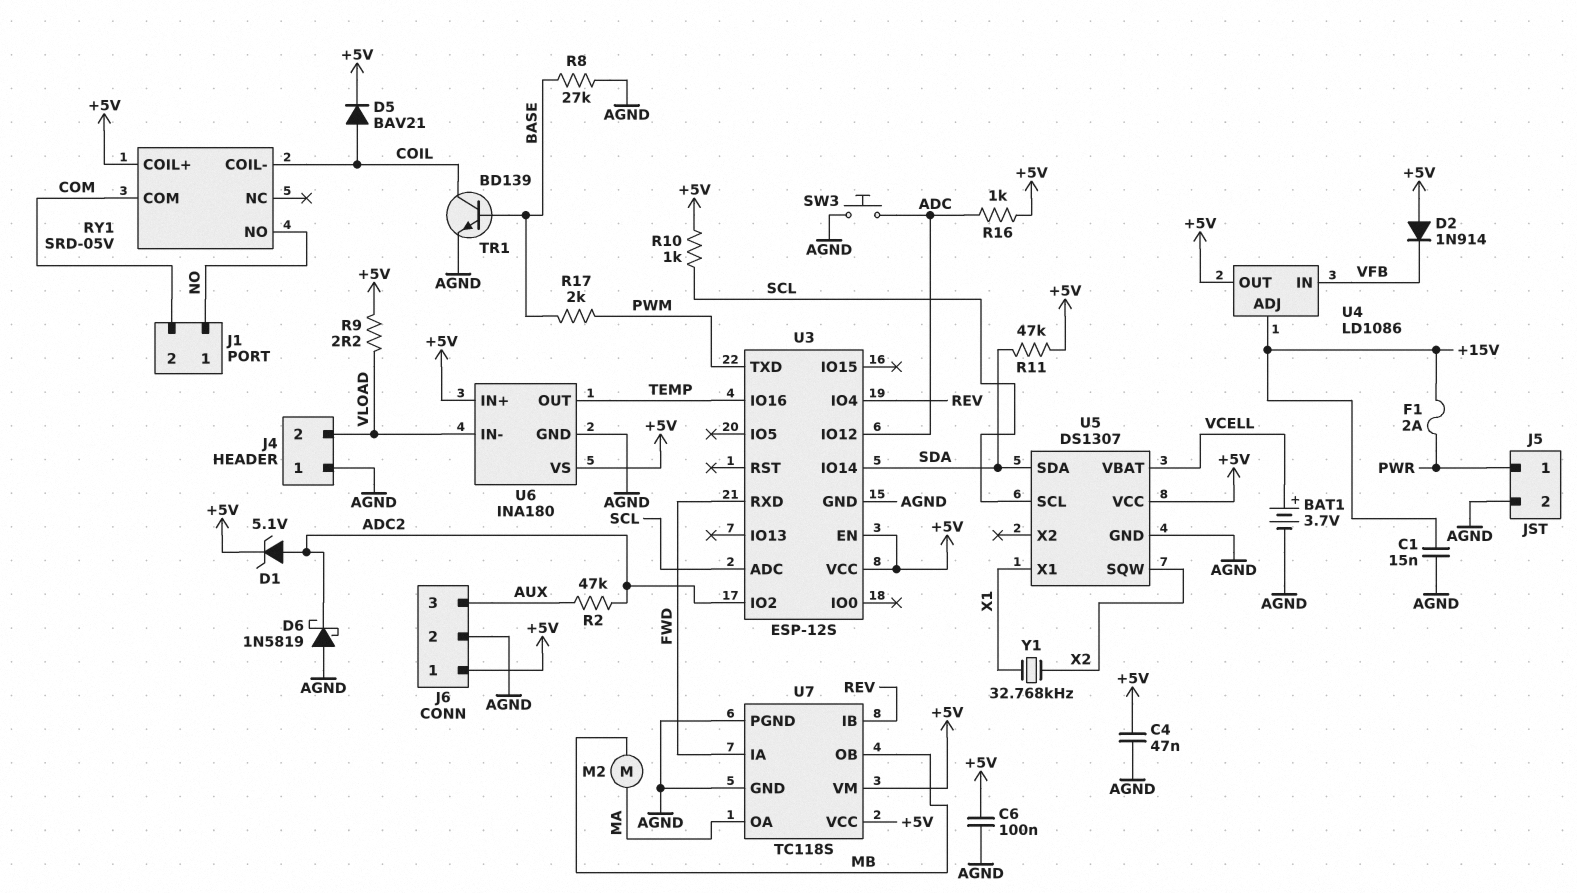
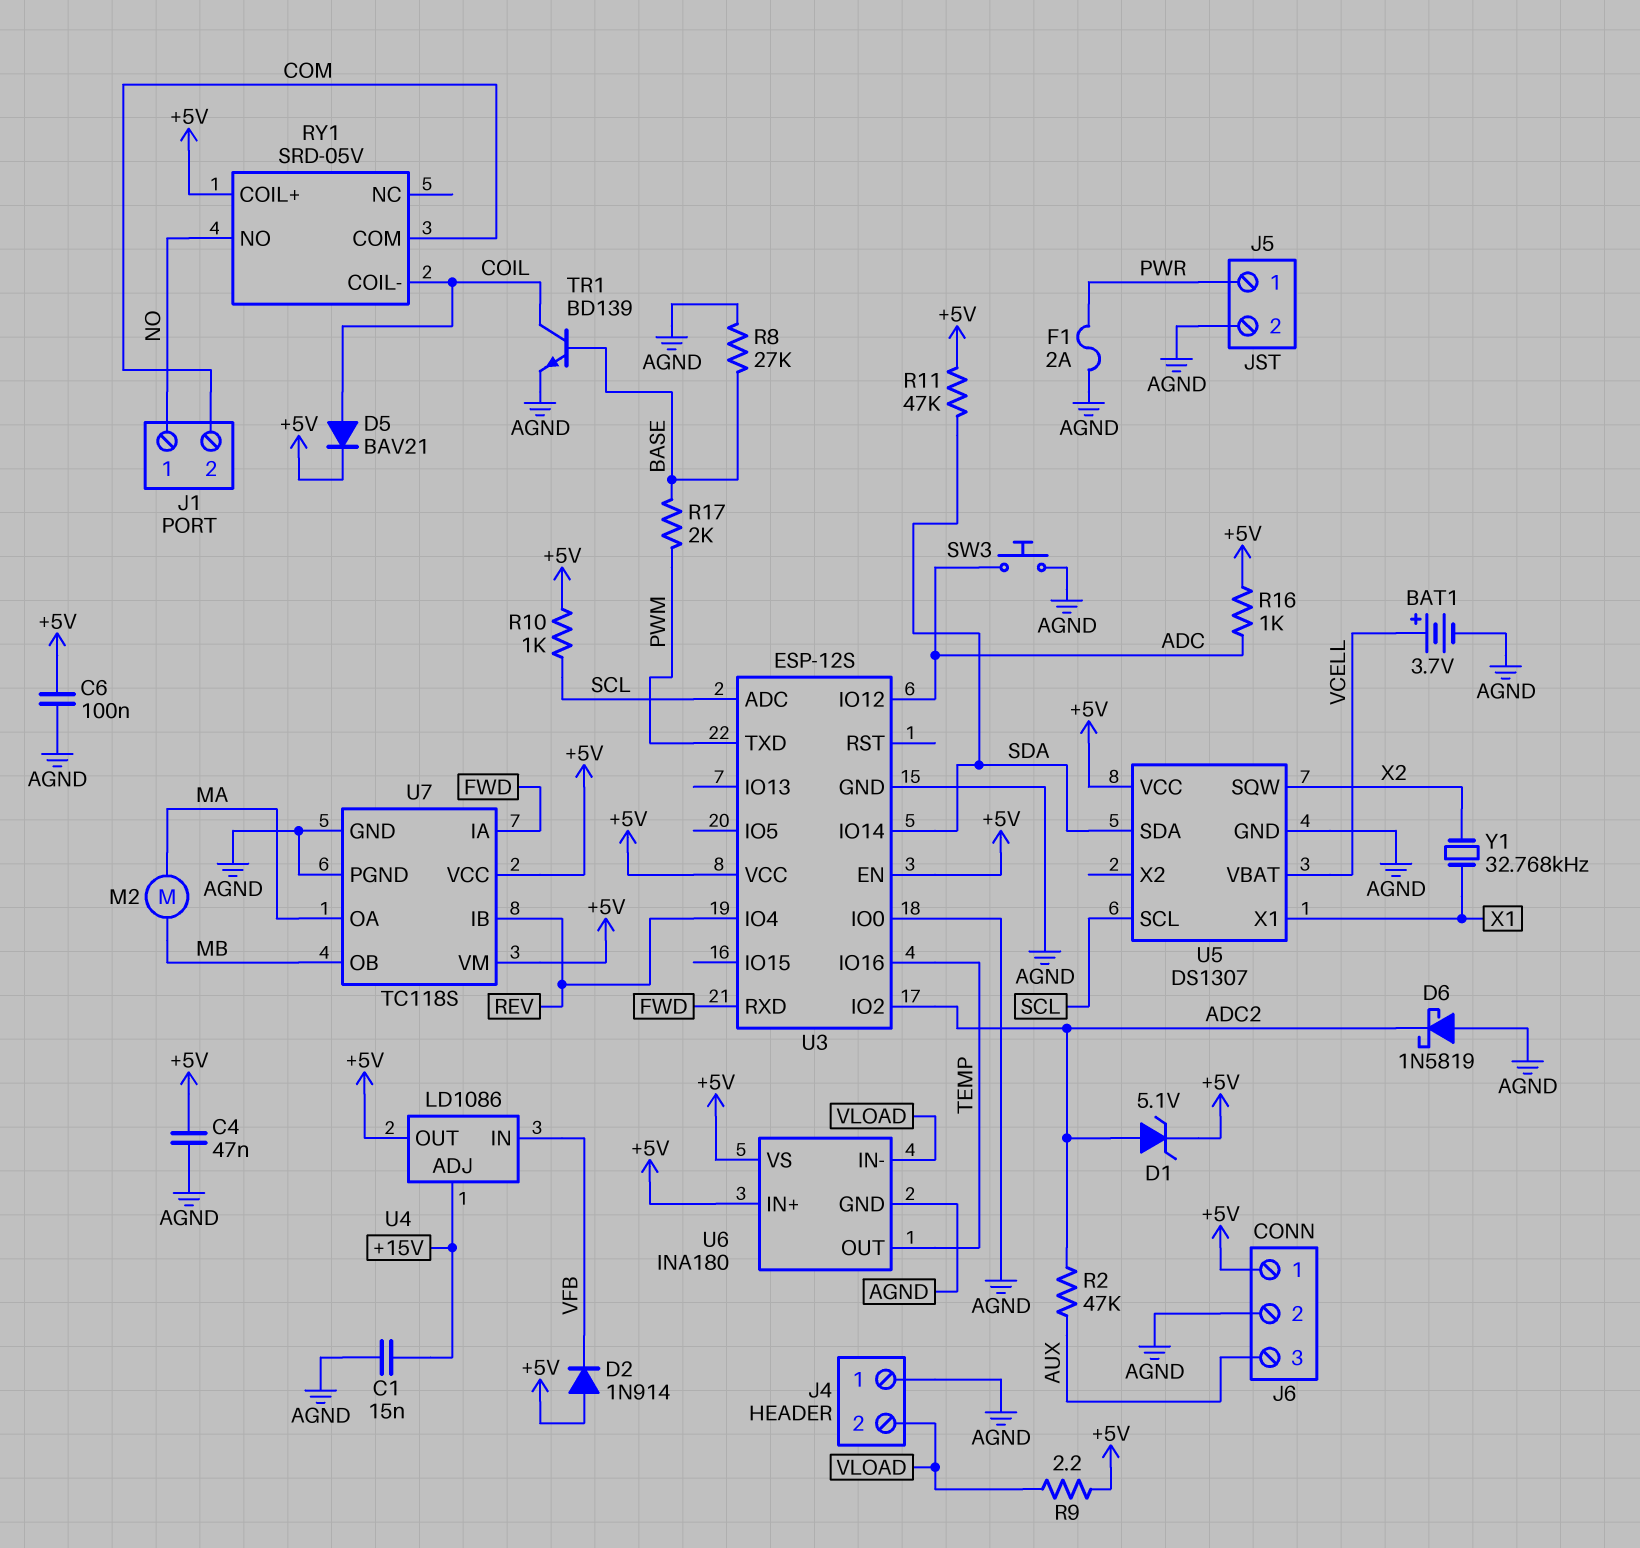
F1: 2A (+15V, PWR) -> 2A (AGND, PWR)
U3 pin IO0: none -> AGND

